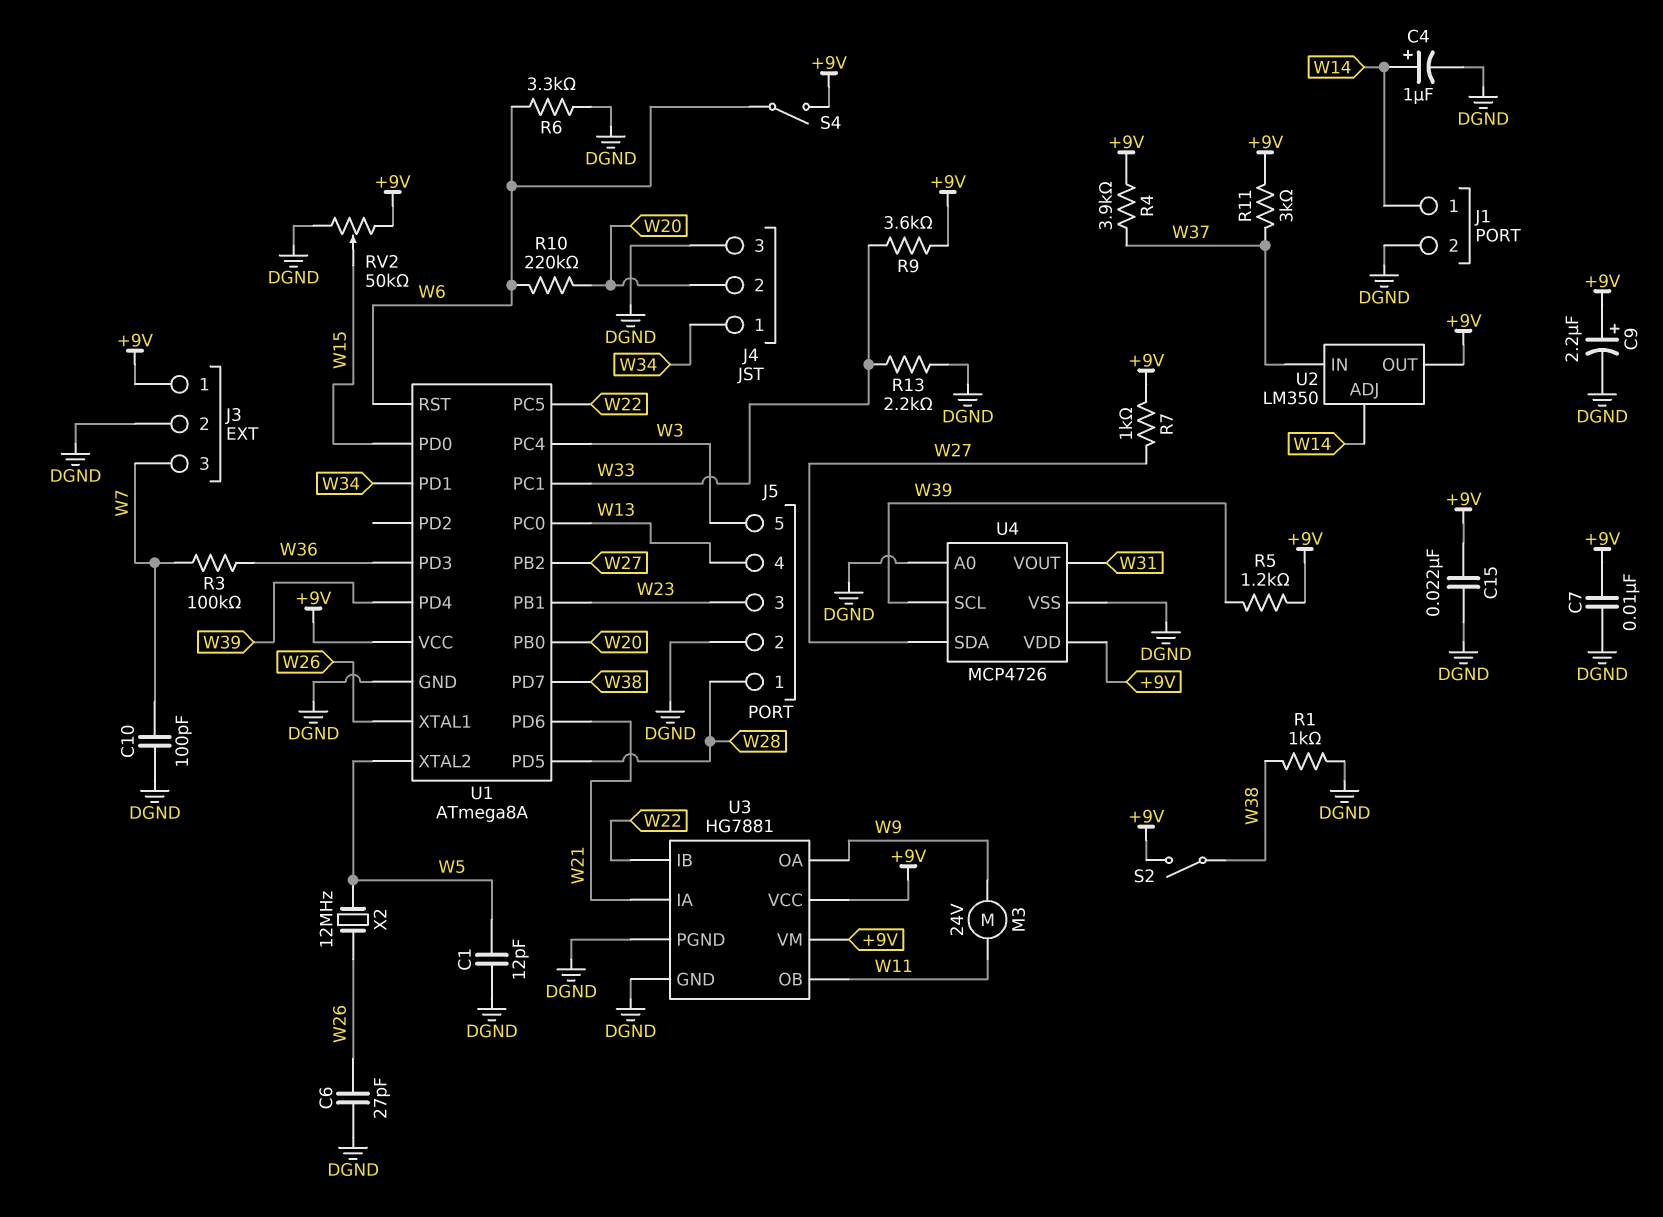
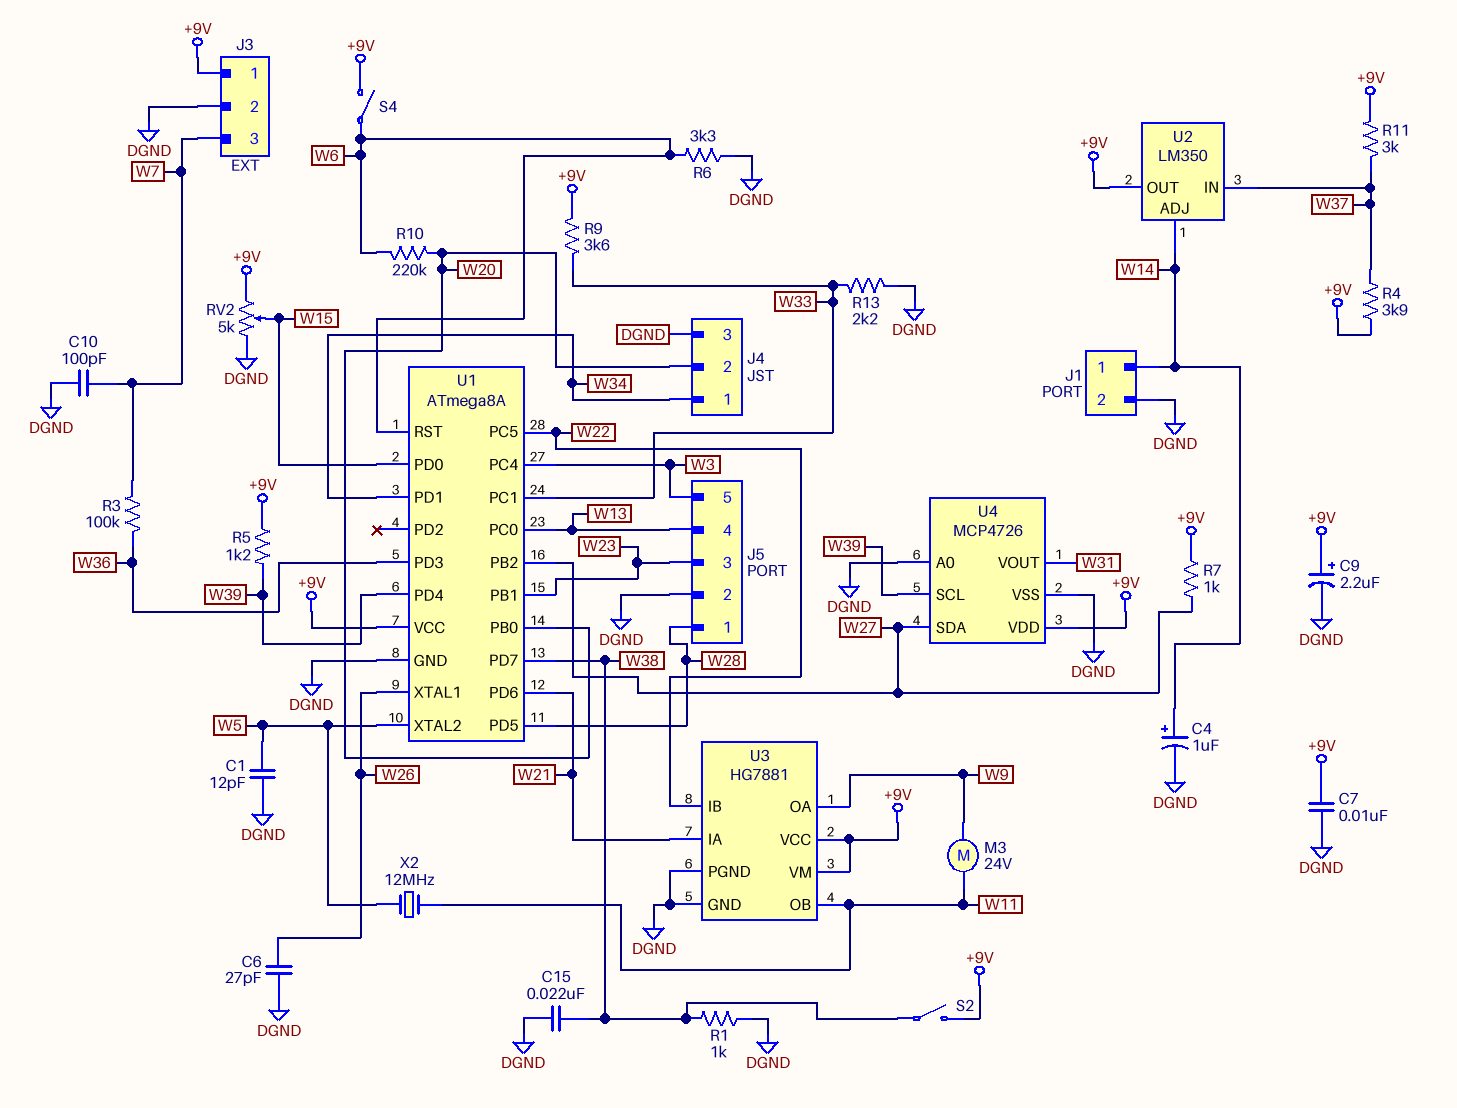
C15: 22nF (+9V, DGND) -> 22nF (DGND, W38)
RV2: 50k (+9V, DGND, wiper W15) -> 5k (+9V, DGND, wiper W15)
X2: 12MHz (W5, W26) -> 12MHz (W5, W11)

